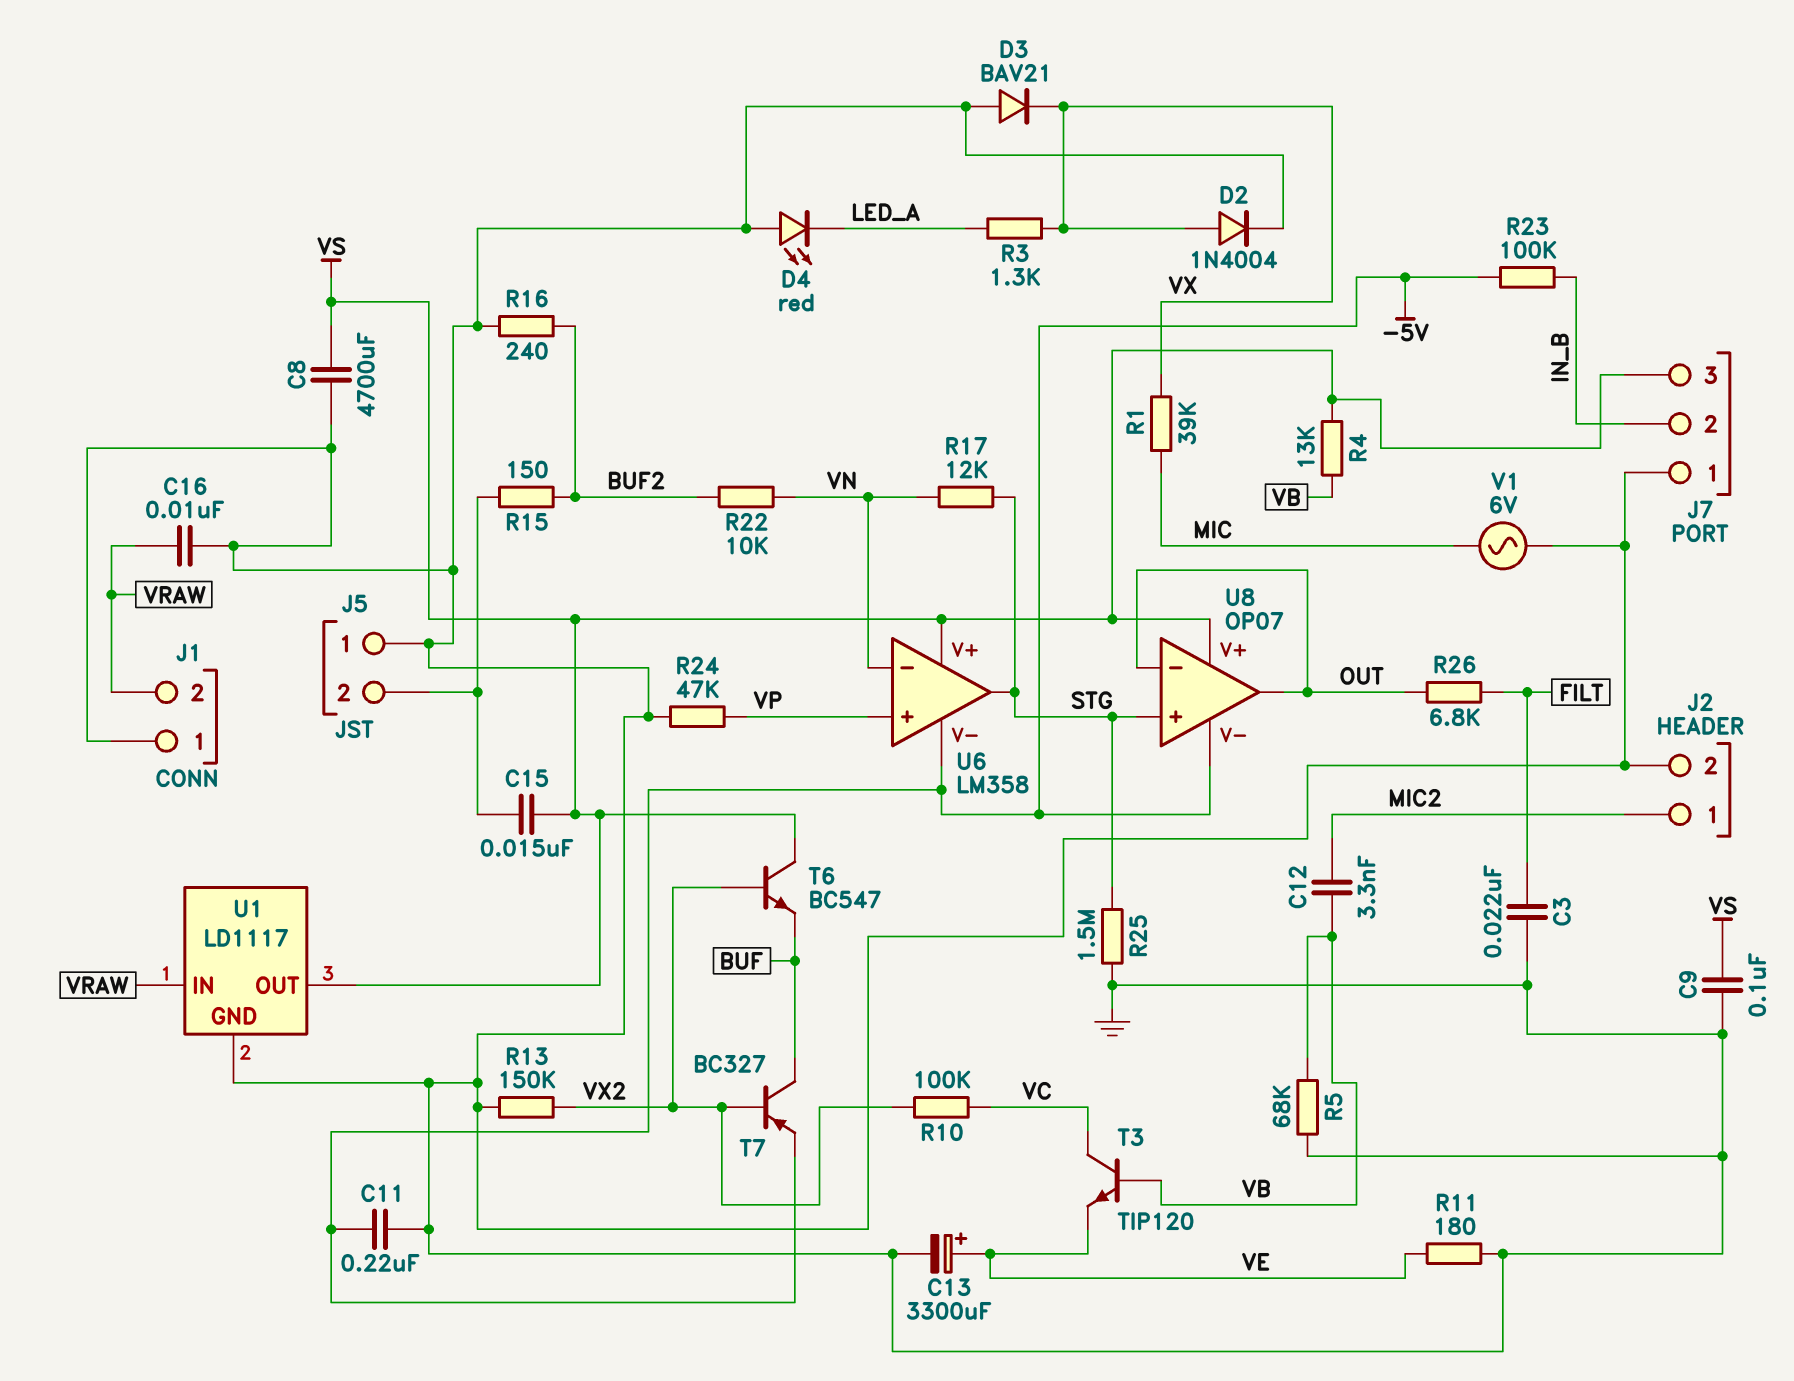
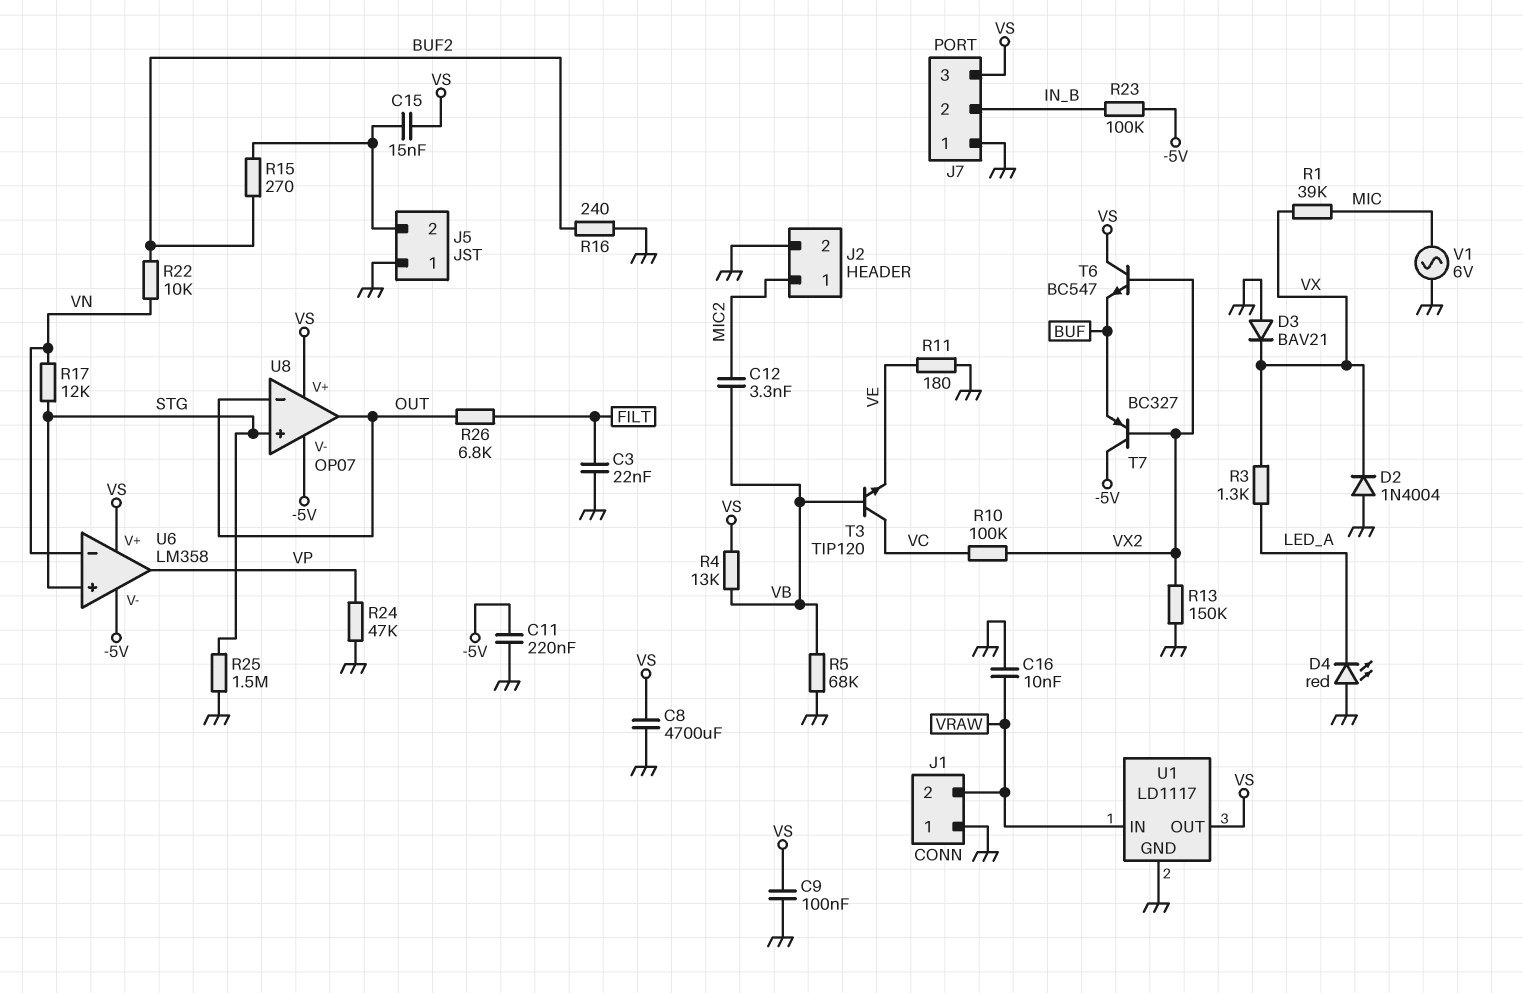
C13: 3300uF (plus VE, minus GND) -> none
D2: diode 1N4004 (A VX, K GND) -> diode 1N4004 (A GND, K VX)
R15: 150 (BUF2, J5/2) -> 270 (BUF2, J5/2)
T7: PNP BC327 (B VX2, C BUF, E -5V) -> PNP BC327 (B VX2, C -5V, E BUF)
U6 pin in+: VP -> STG
U6 pin out: STG -> VP

